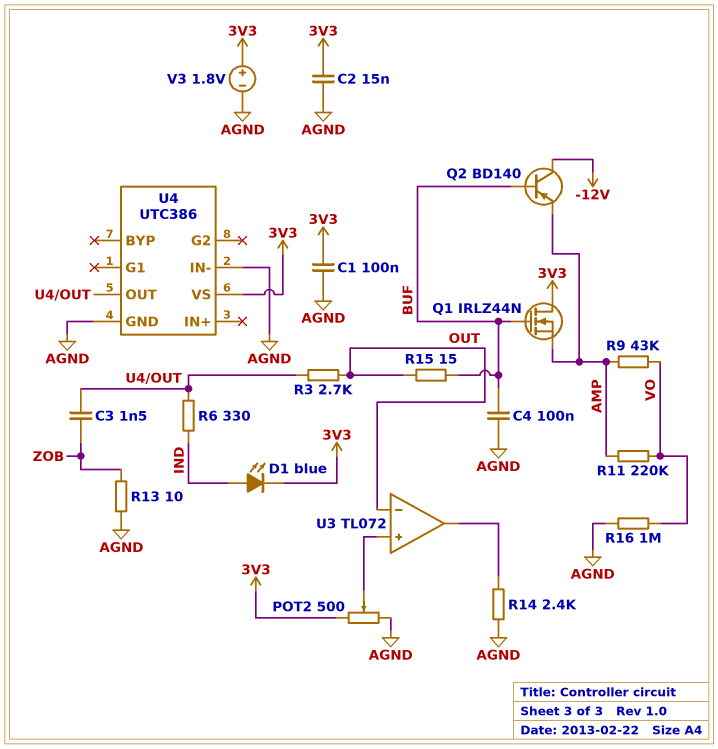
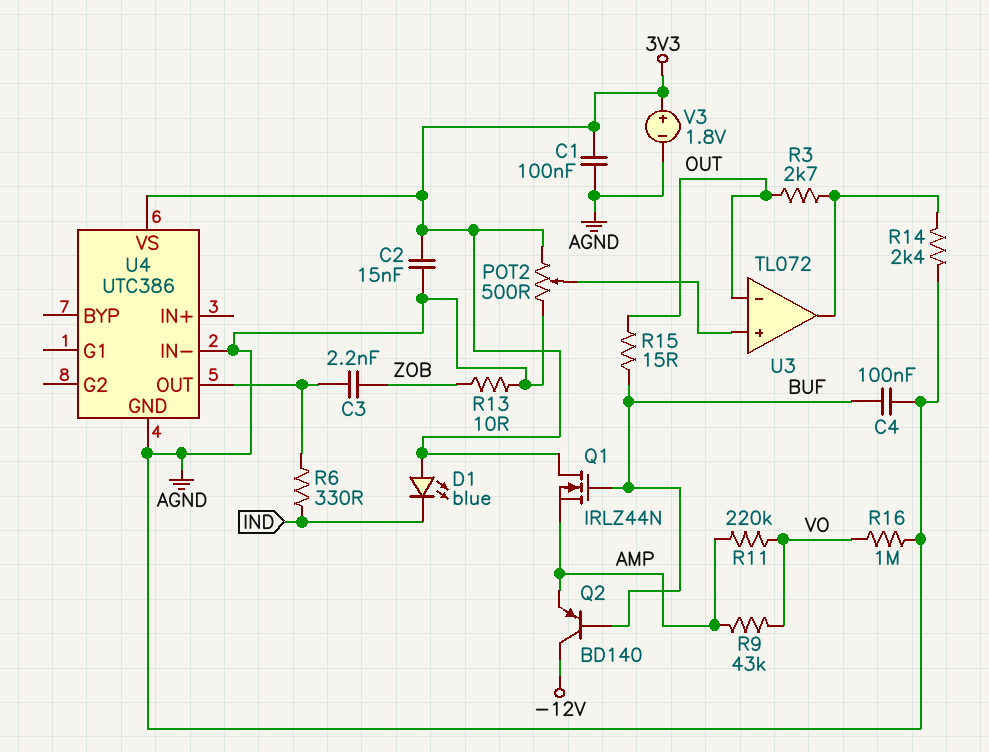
C3: 1.5nF (U4/OUT, ZOB) -> 2.2nF (U4/OUT, ZOB)
D1: LED blue (A IND, K 3V3) -> LED blue (A 3V3, K IND)
R3: 2.7k (OUT, U4/OUT) -> 2.7k (OUT, U3/out)

